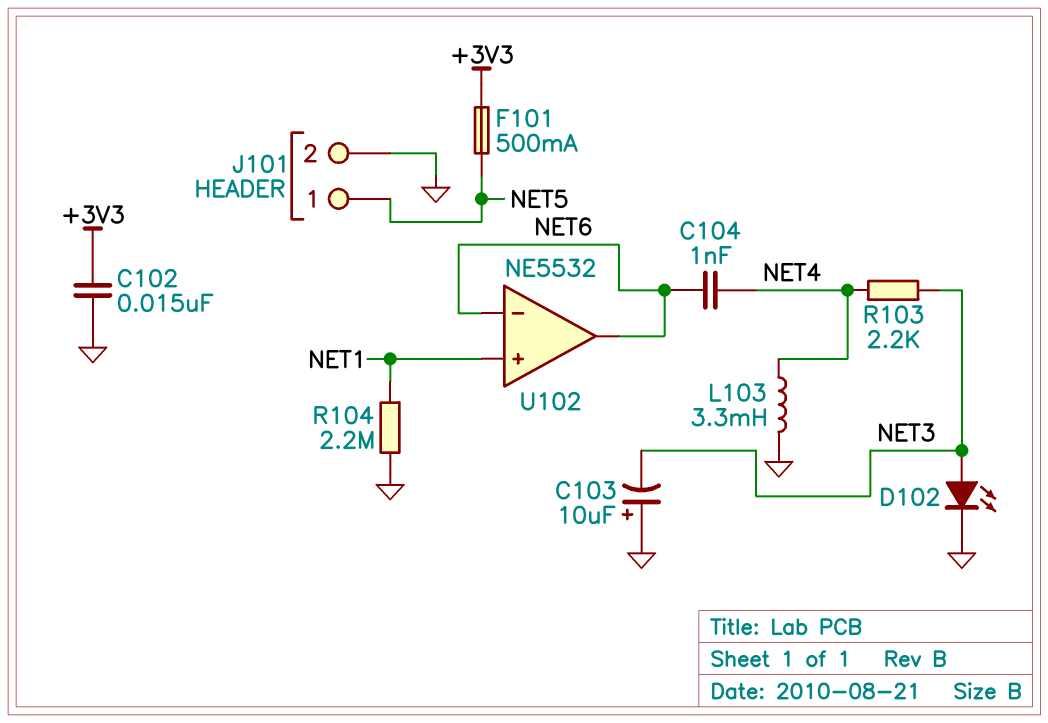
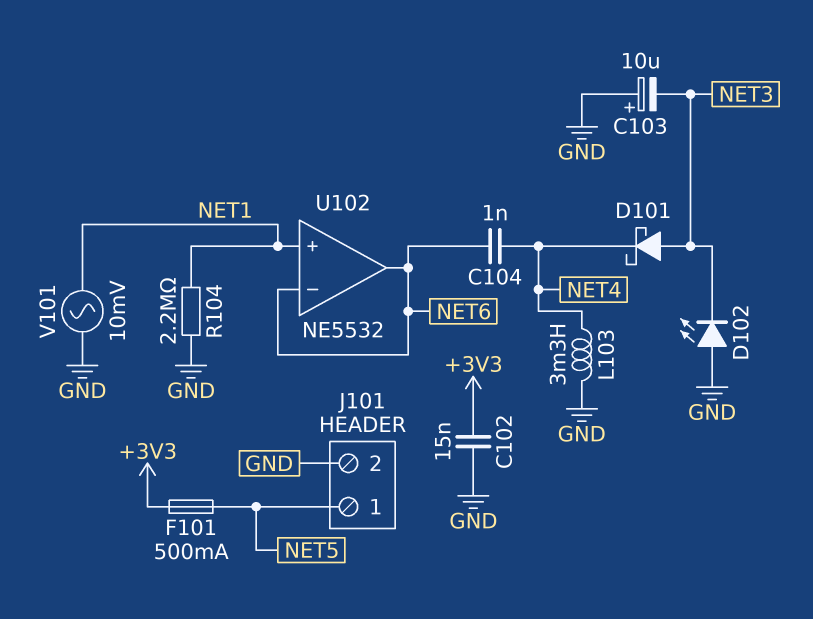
D101: none -> schottky (A NET3, K NET4)
D102: LED (A NET3, K GND) -> LED (A GND, K NET3)
R103: 2.2k (NET3, NET4) -> none
V101: none -> AC 10mV (GND, NET1)

